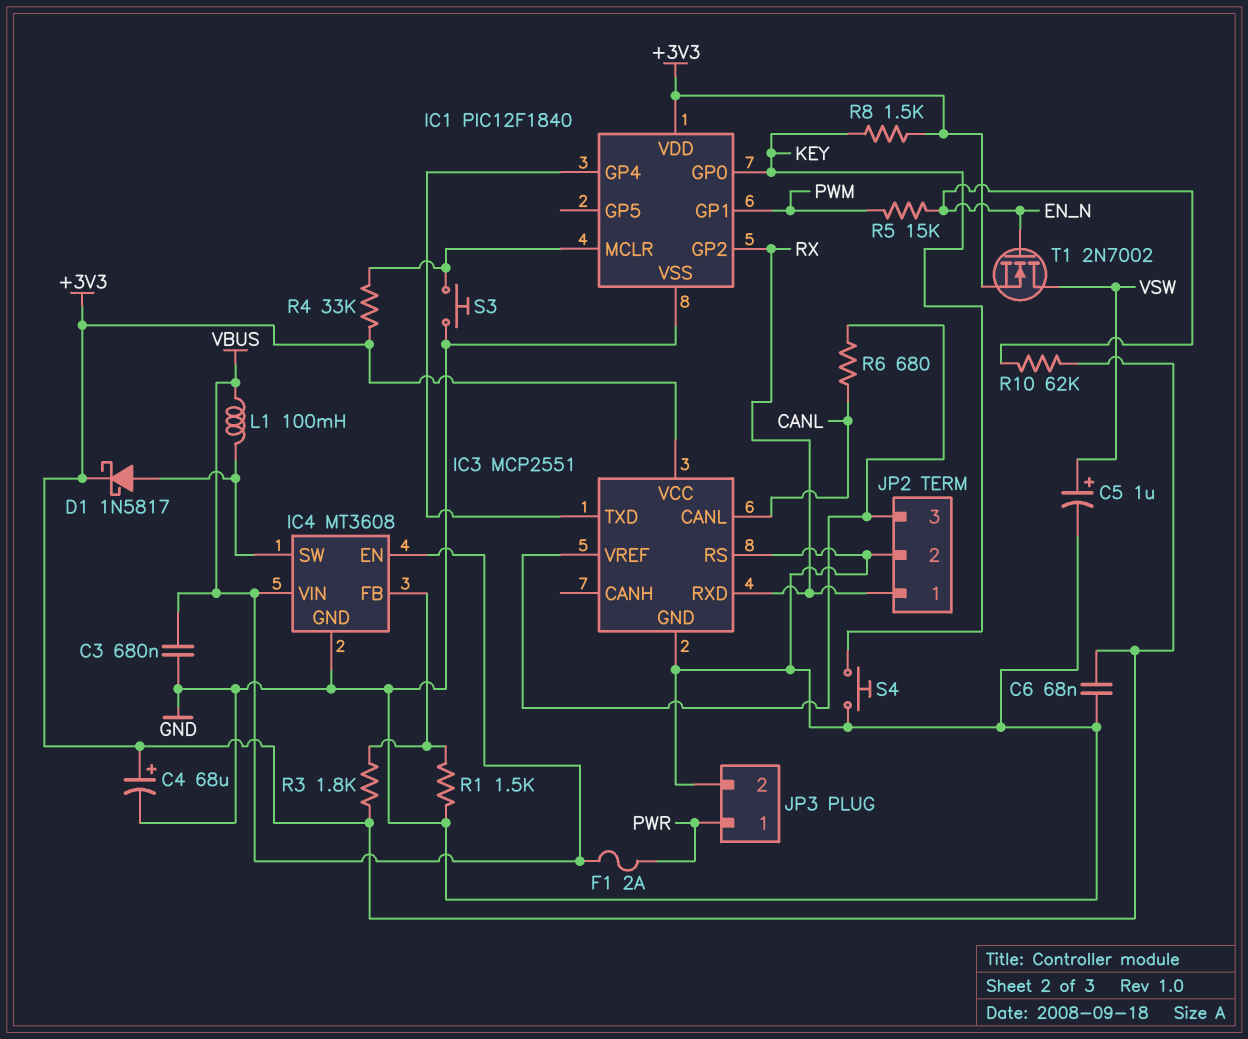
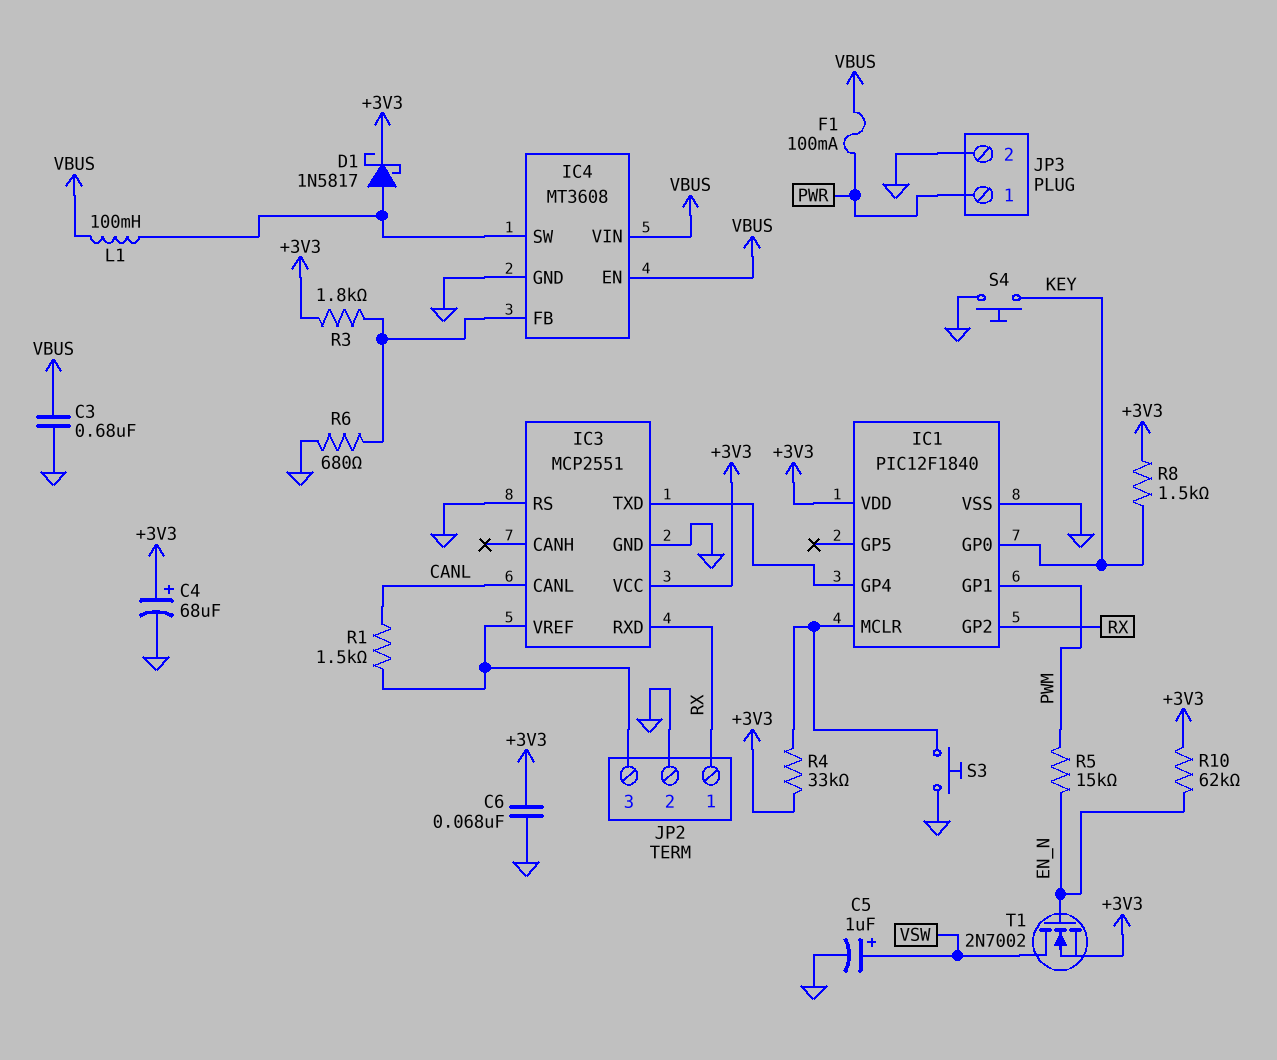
F1: 2A (PWR, VBUS) -> 100mA (PWR, VBUS)
R1: 1.5k (GND, IC4/FB) -> 1.5k (CANL, IC3/VREF)
R6: 680 (CANL, IC3/VREF) -> 680 (GND, IC4/FB)

